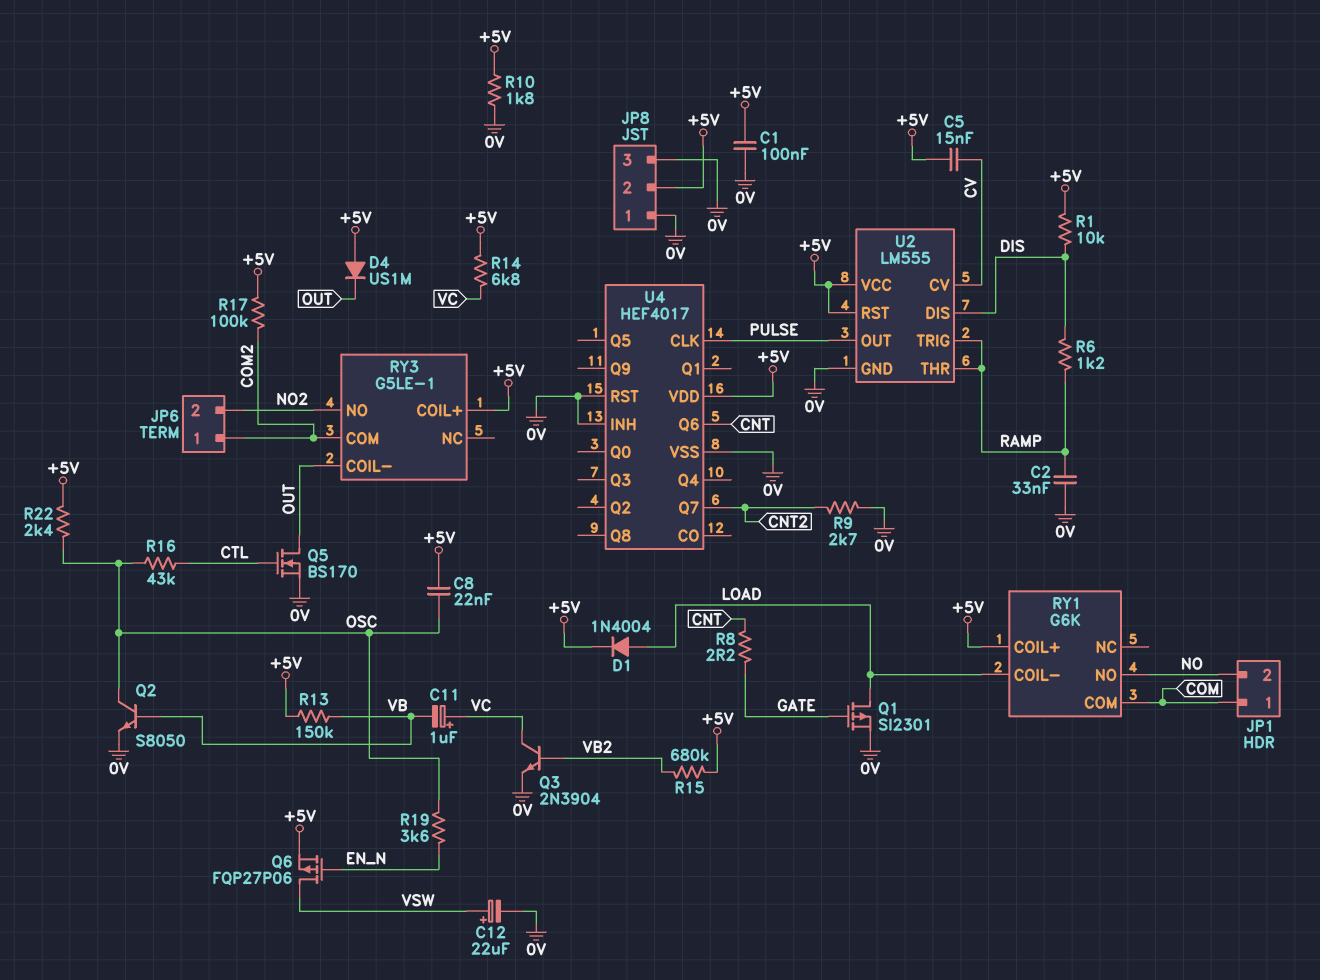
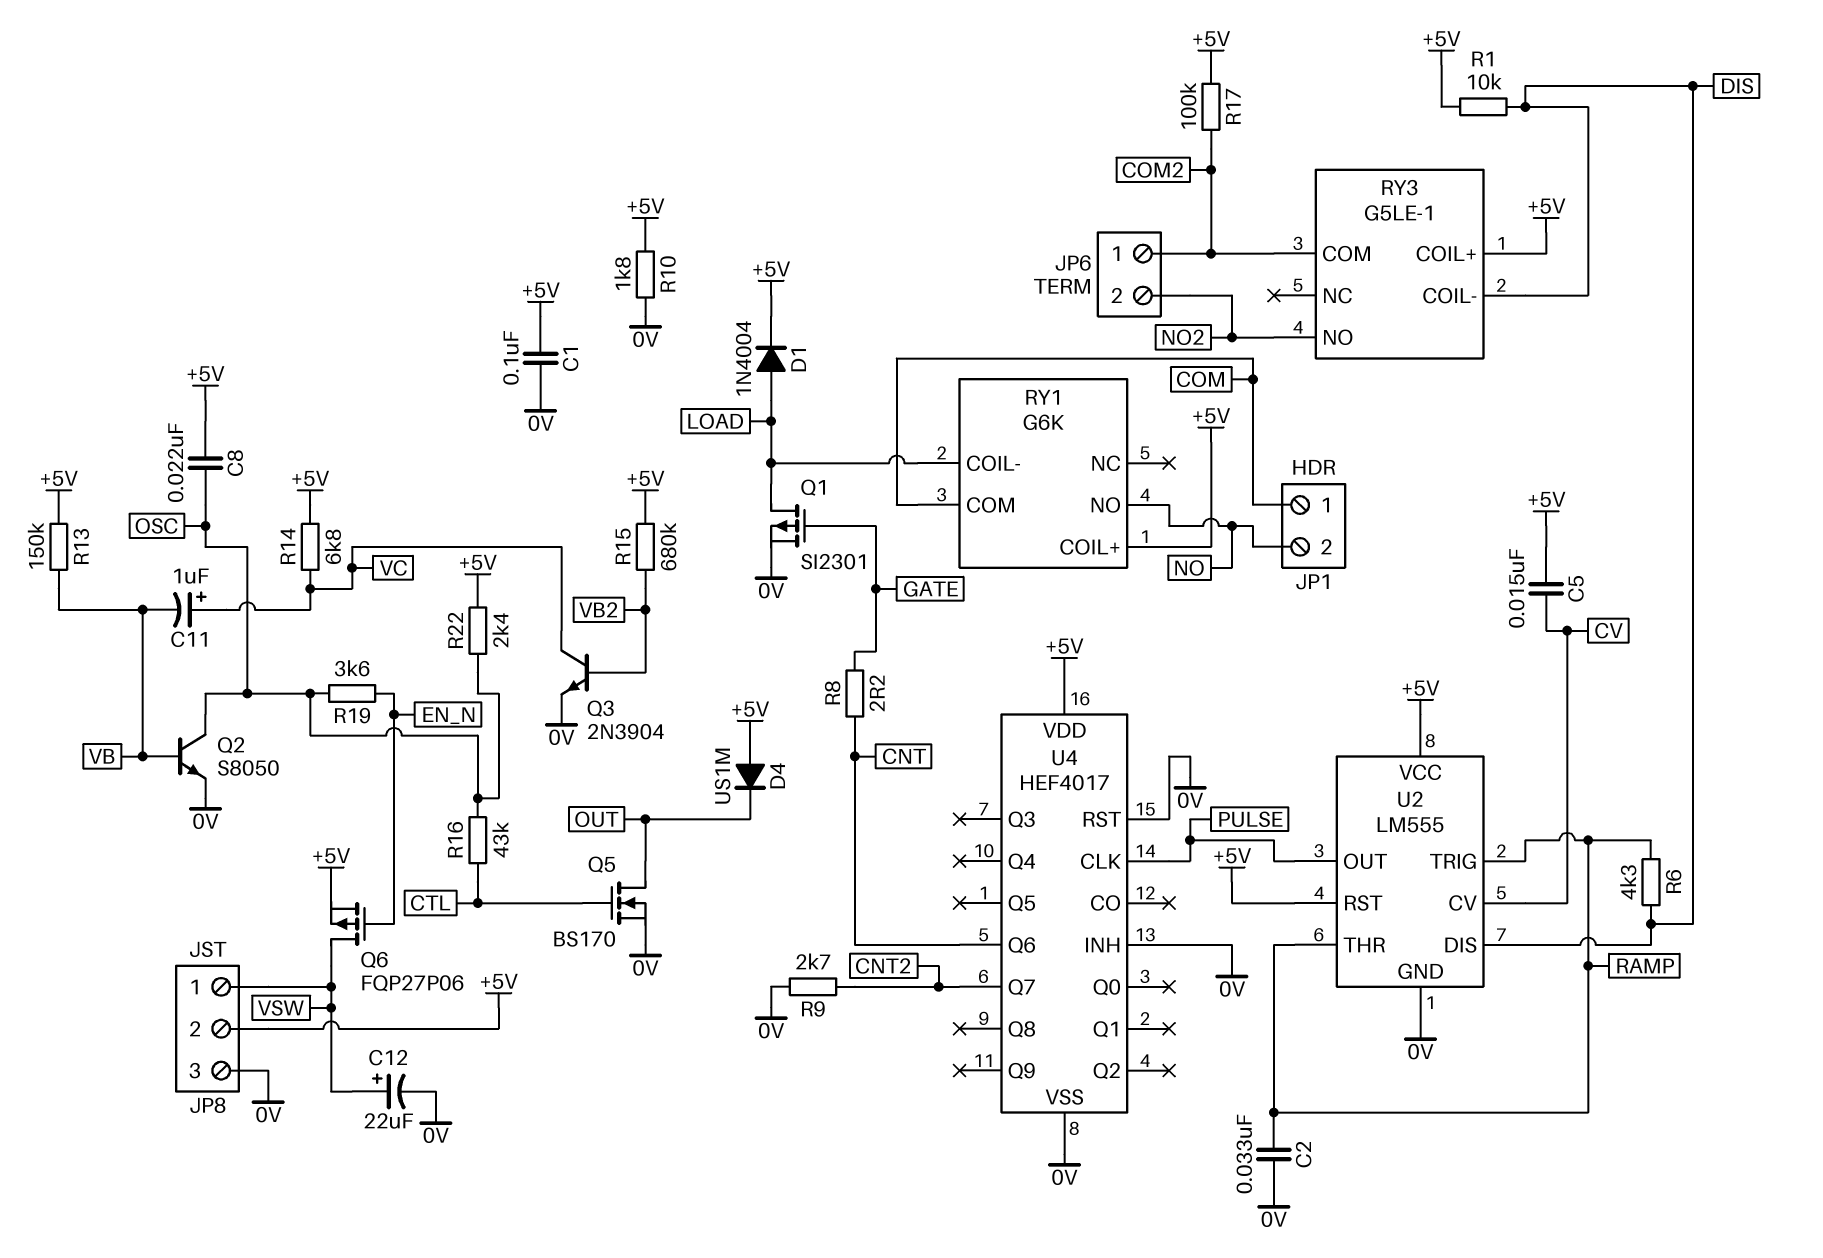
JP8 pin 1: 0V -> VSW
R6: 1.2k (DIS, RAMP) -> 4.3k (DIS, RAMP)
RY3 pin COIL-: OUT -> DIS

